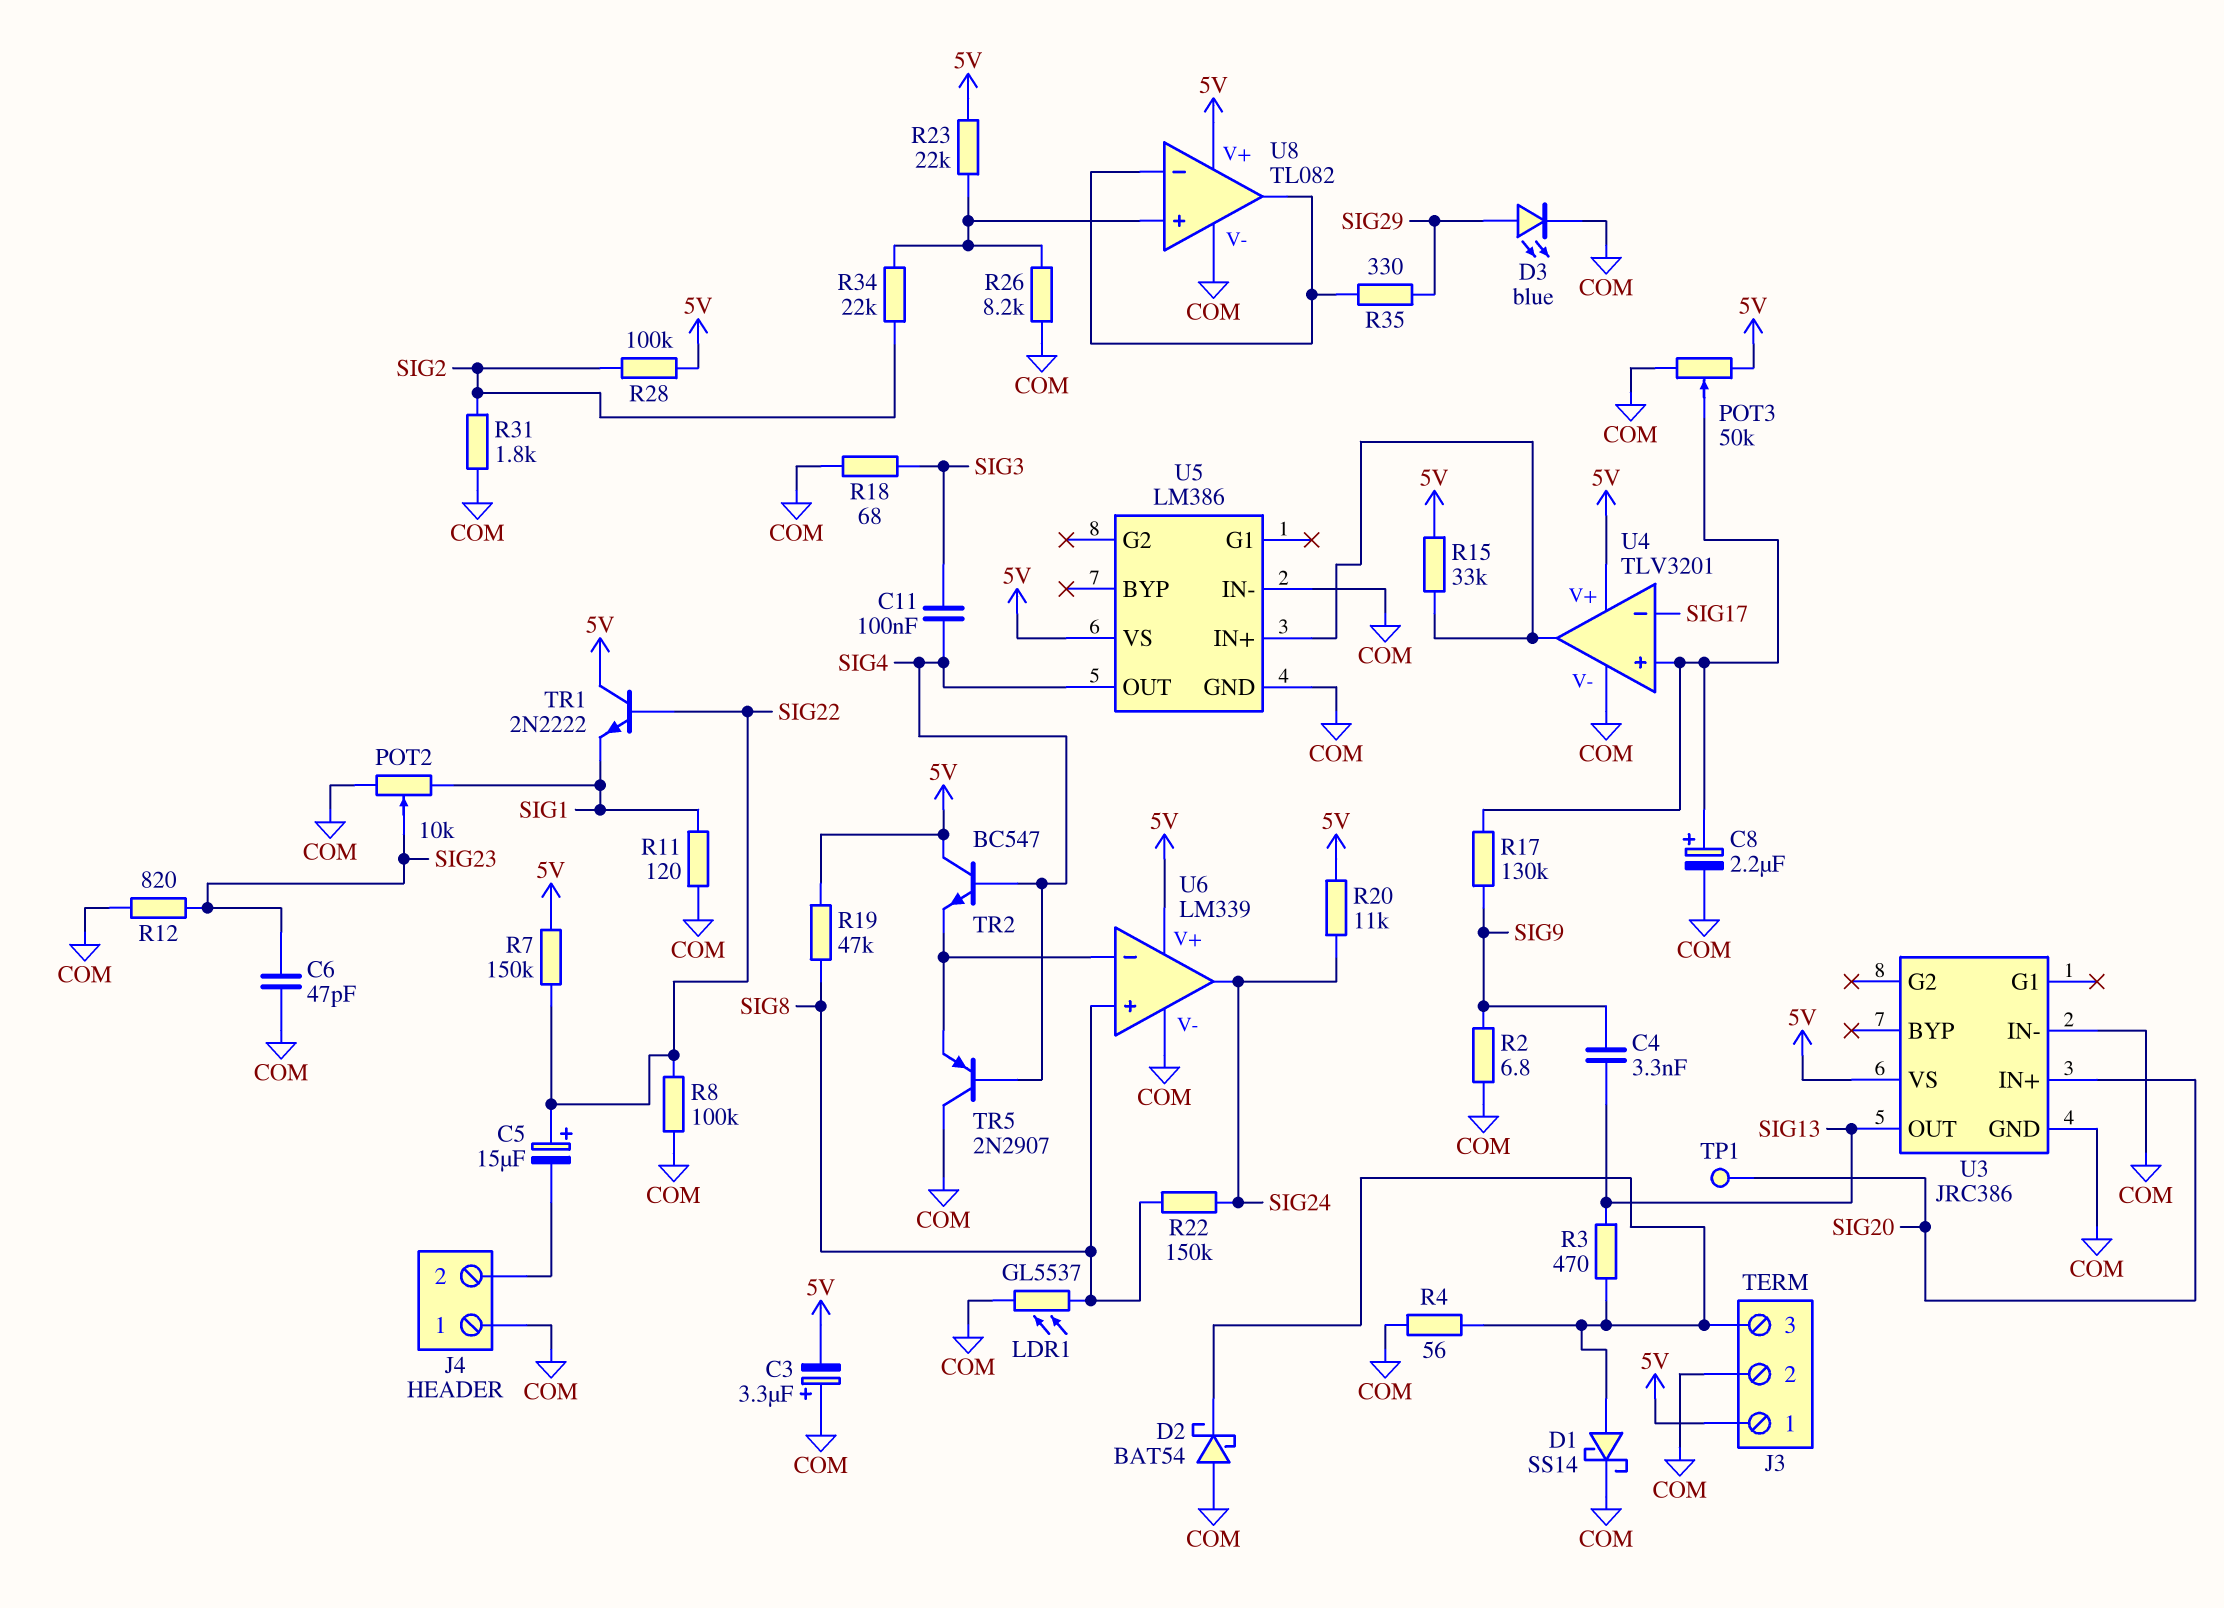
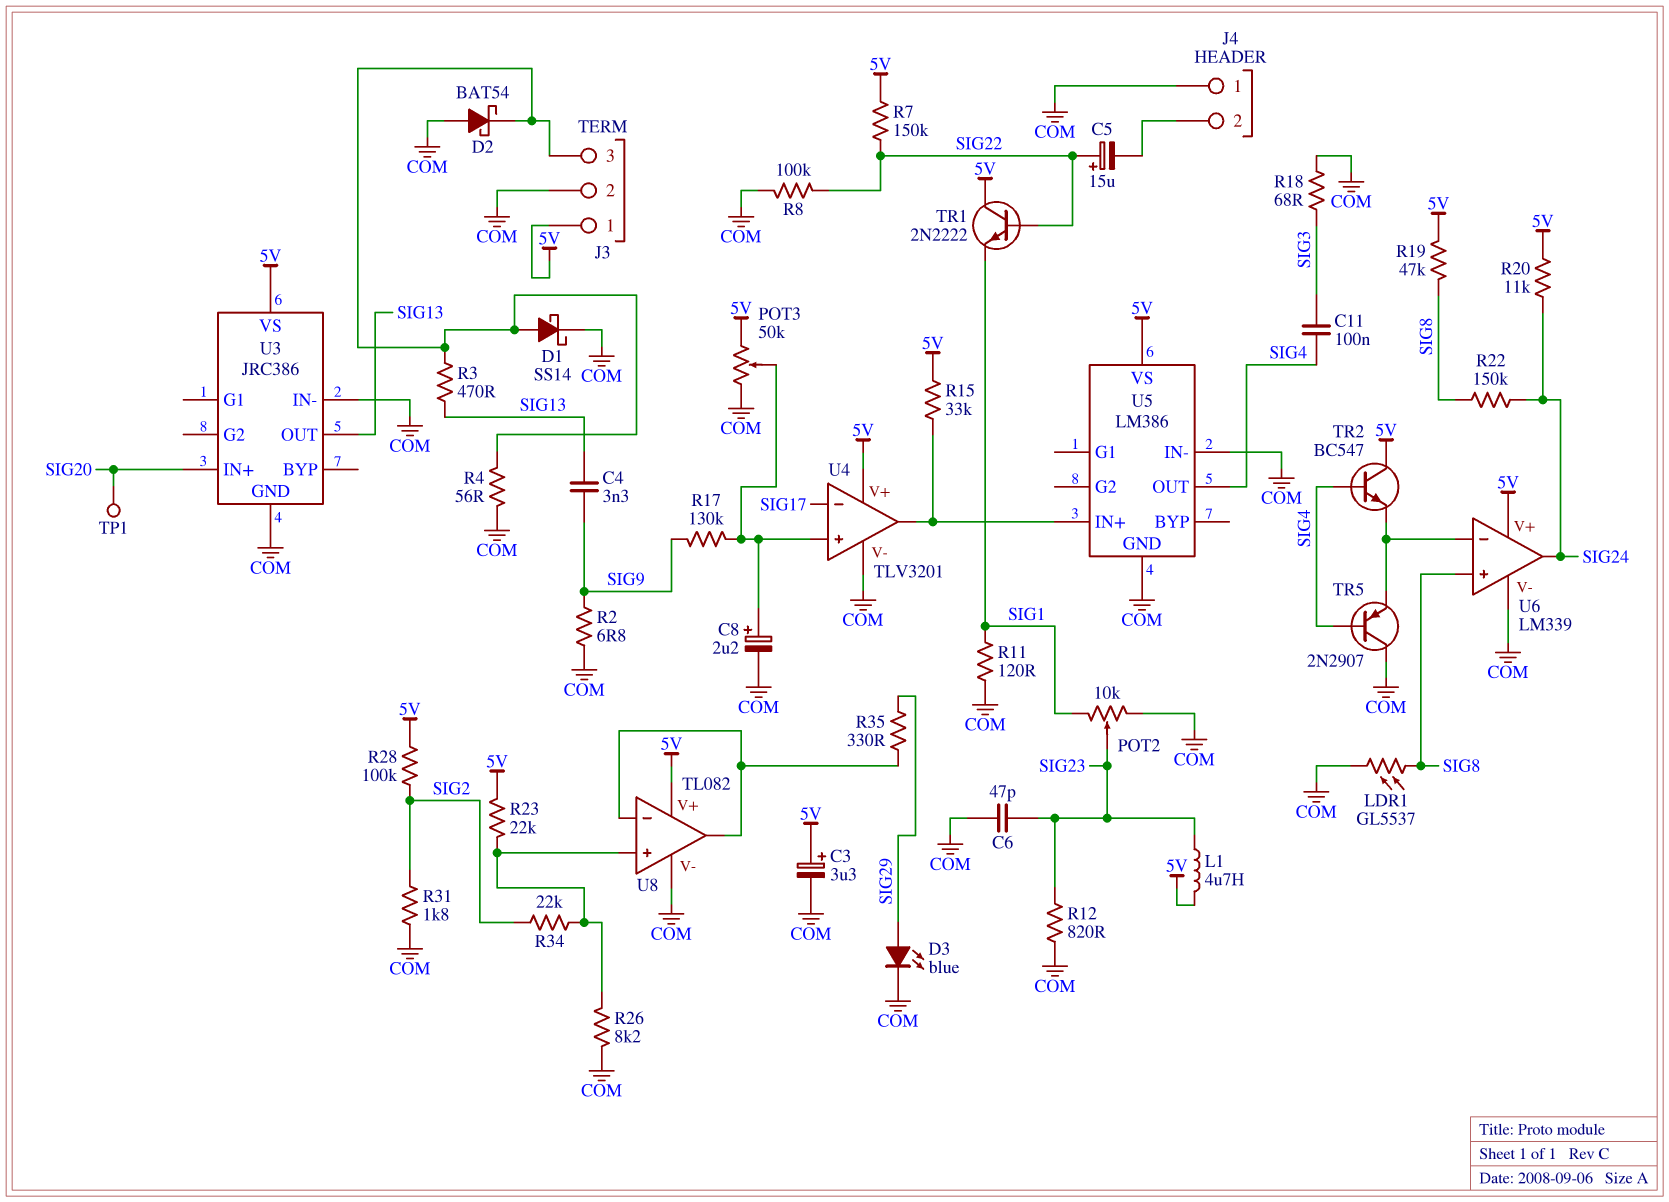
C3: 3.3uF (plus COM, minus 5V) -> 3.3uF (plus 5V, minus COM)
L1: none -> 4.7uH (5V, SIG23)

